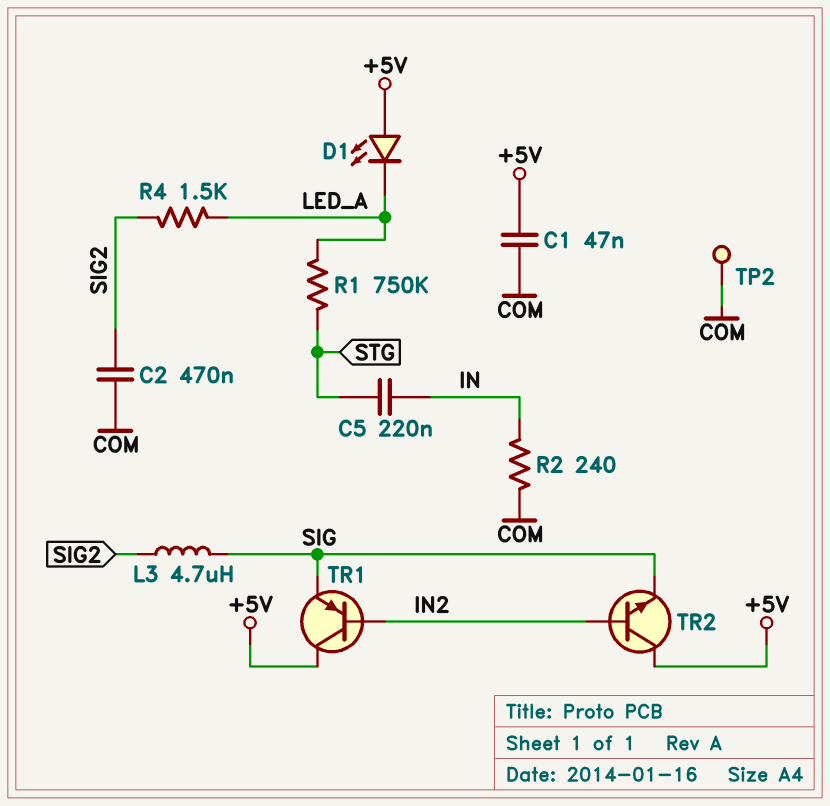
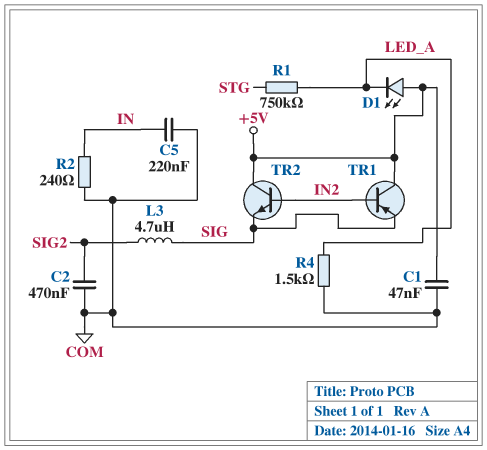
C5: 220nF (IN, STG) -> 220nF (COM, IN)
R4: 1.5k (LED_A, SIG2) -> 1.5k (COM, LED_A)
TP2: test point (COM) -> none

